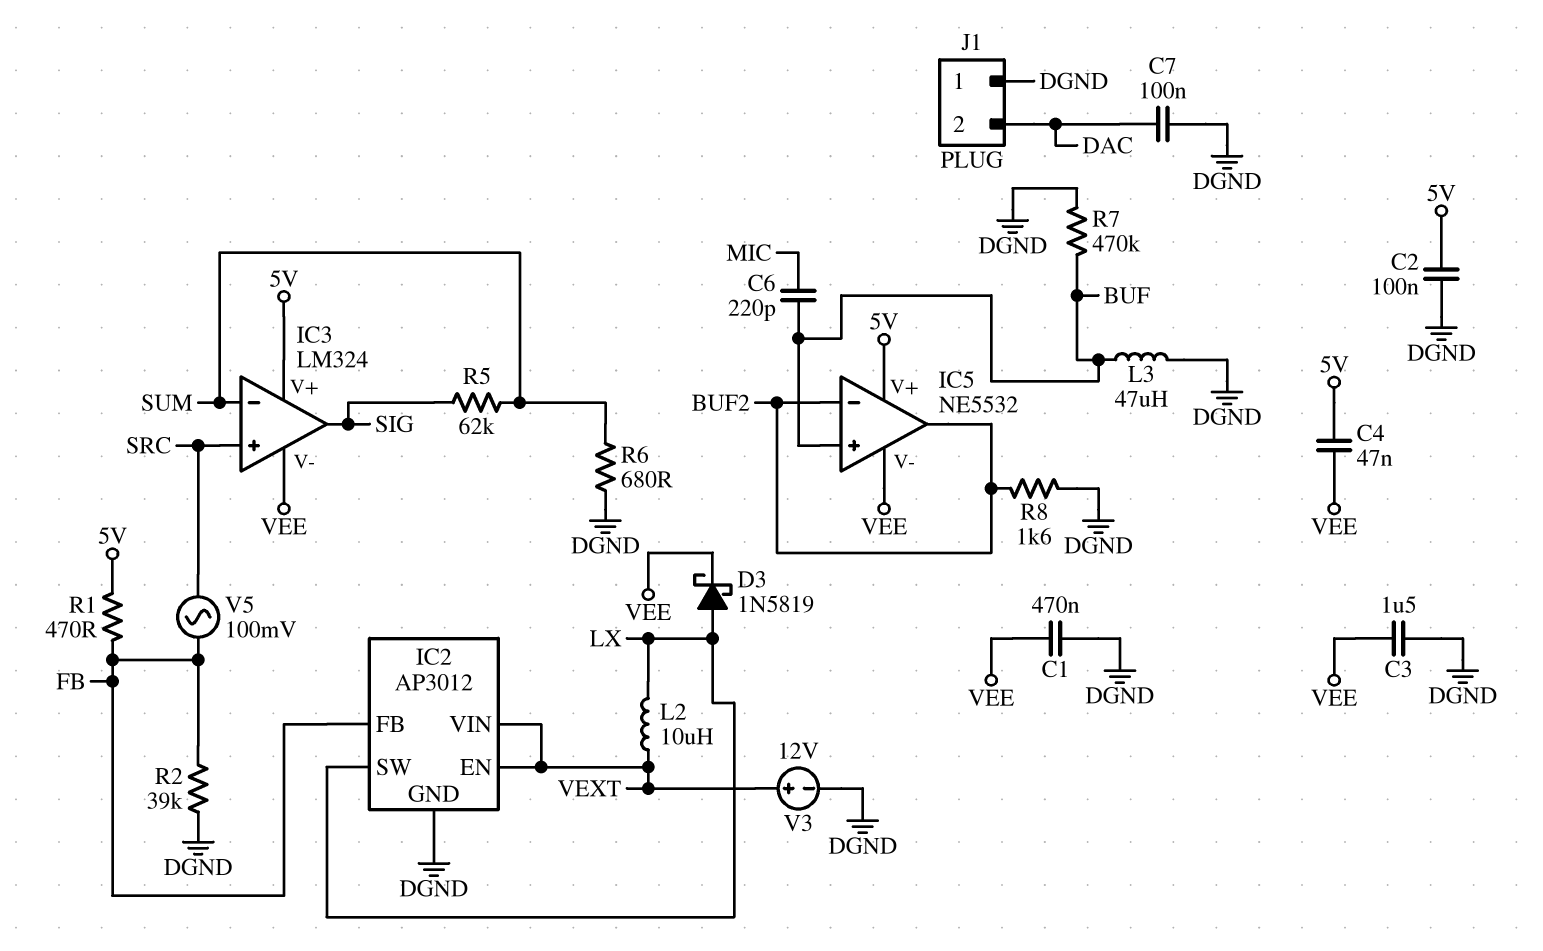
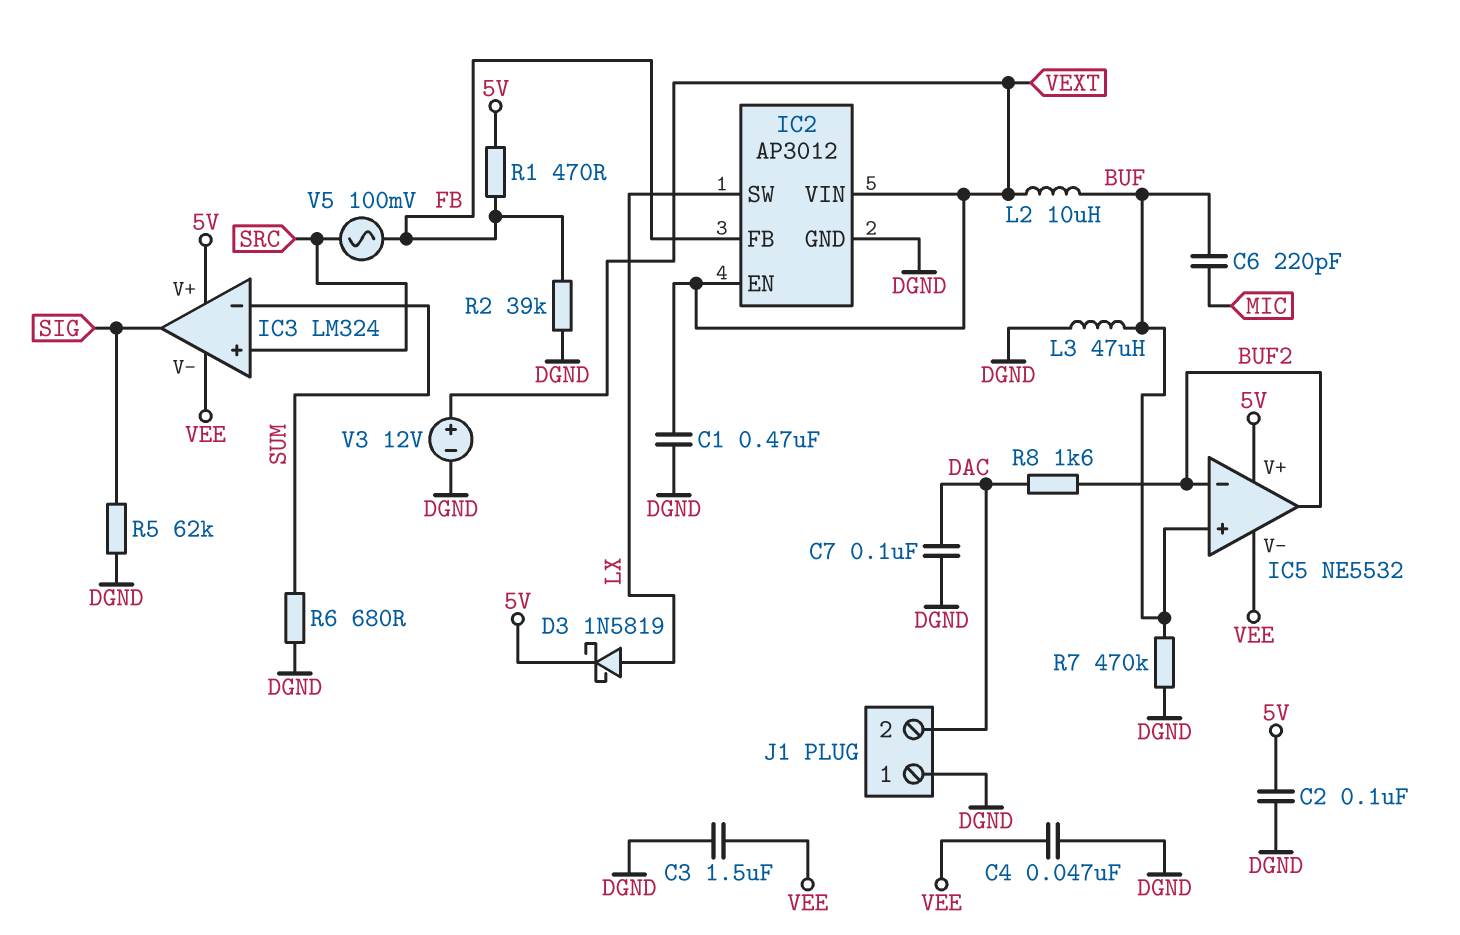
C1: 470nF (DGND, VEE) -> 470nF (DGND, VEXT)
C4: 47nF (5V, VEE) -> 47nF (DGND, VEE)
D3: schottky 1N5819 (A LX, K VEE) -> schottky 1N5819 (A LX, K 5V)
L2: 10uH (LX, VEXT) -> 10uH (BUF, VEXT)
R5: 62k (SIG, SUM) -> 62k (DGND, SIG)
R8: 1.6k (BUF2, DGND) -> 1.6k (BUF2, DAC)

